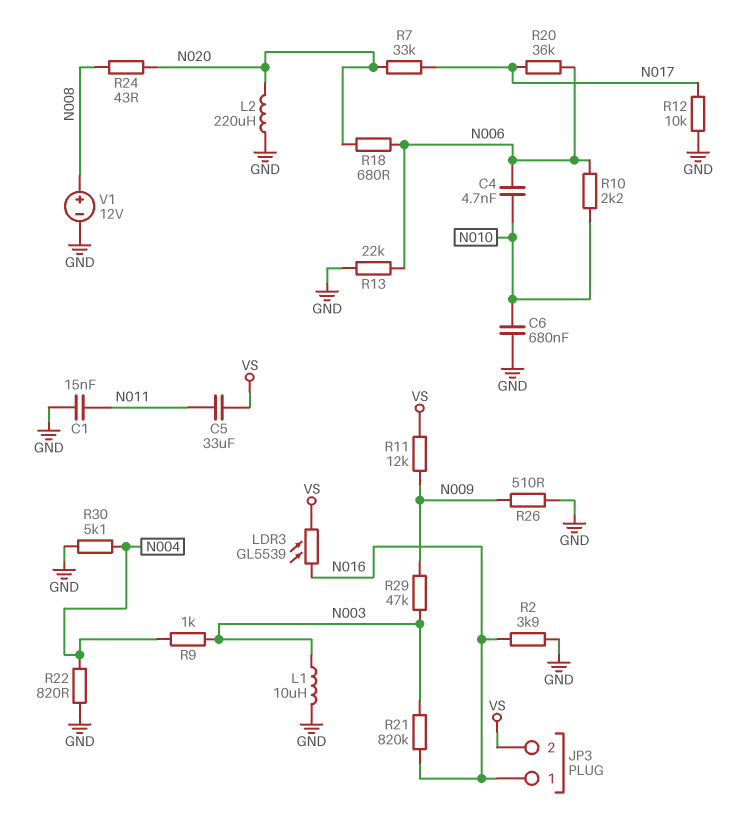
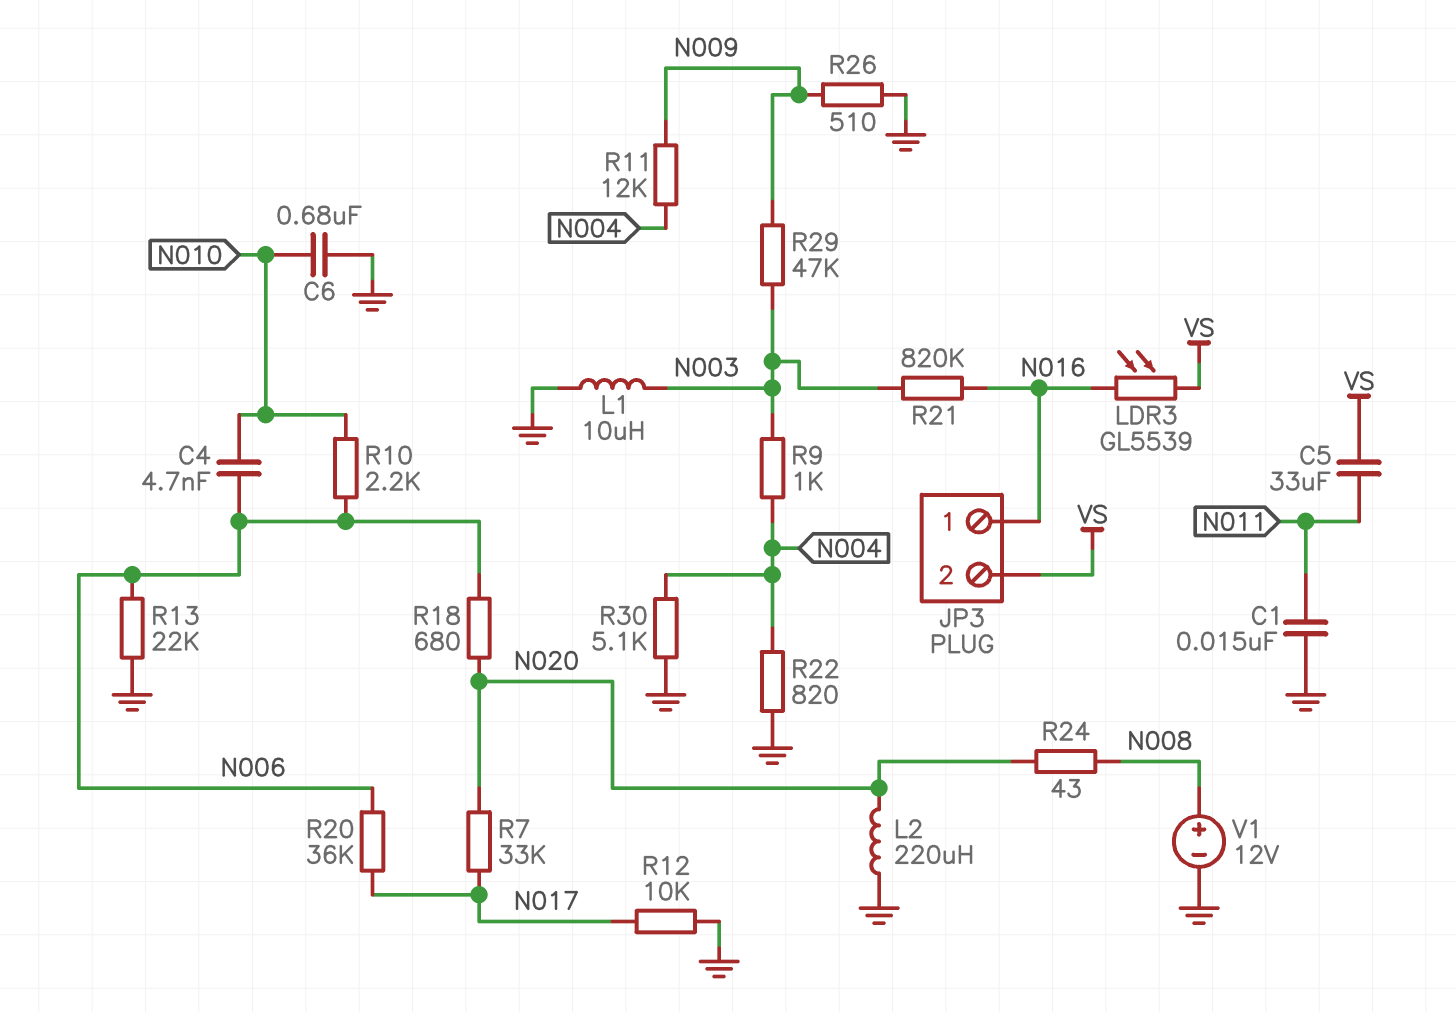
R2: 3.9k (GND, N016) -> none
R11: 12k (N009, VS) -> 12k (N004, N009)

